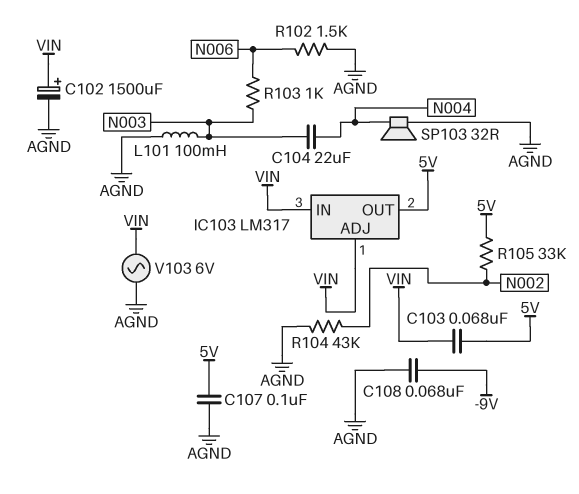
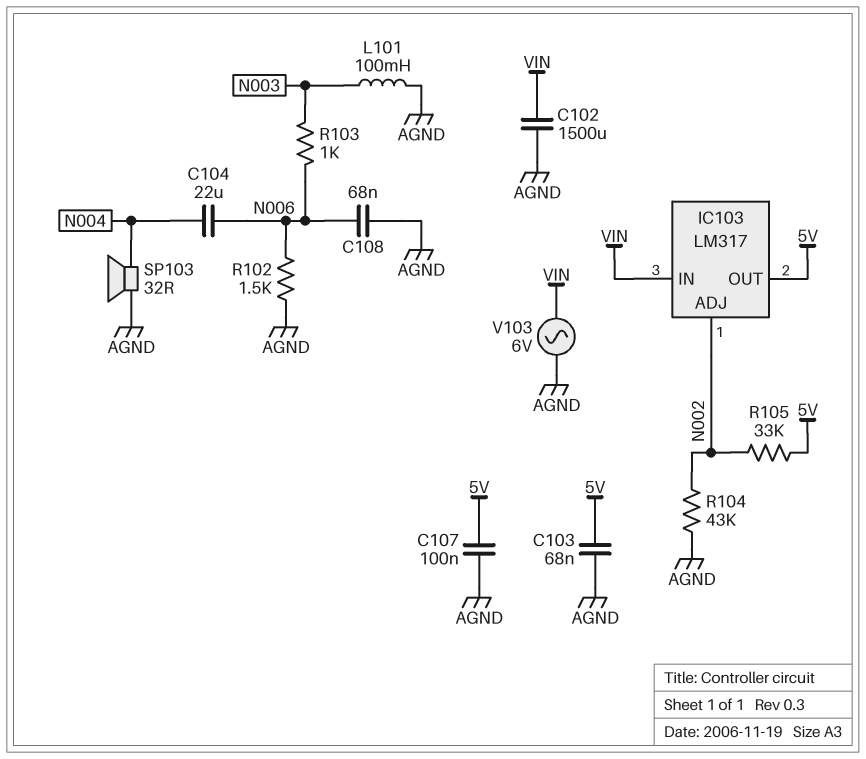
C102: 1500uF (plus VIN, minus AGND) -> 1500uF (AGND, VIN)
C103: 68nF (5V, VIN) -> 68nF (5V, AGND)
C104: 22uF (N003, N004) -> 22uF (N004, N006)
C108: 68nF (-9V, AGND) -> 68nF (AGND, N006)
IC103 pin ADJ: VIN -> N002

